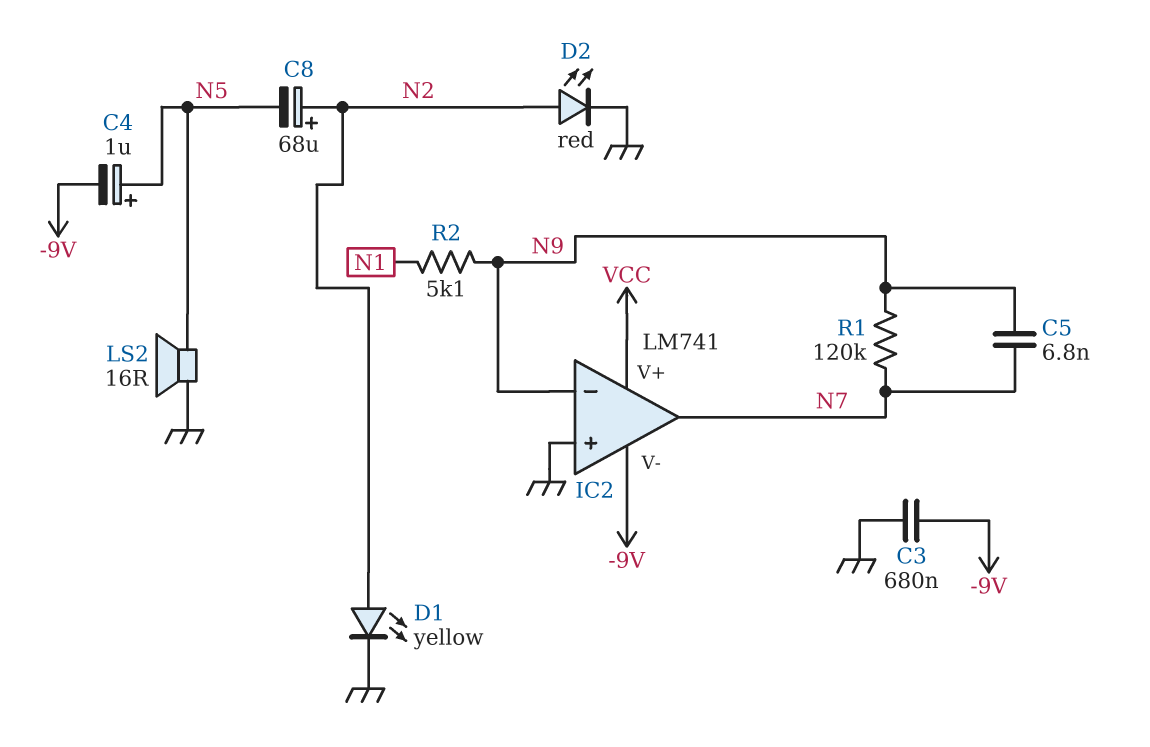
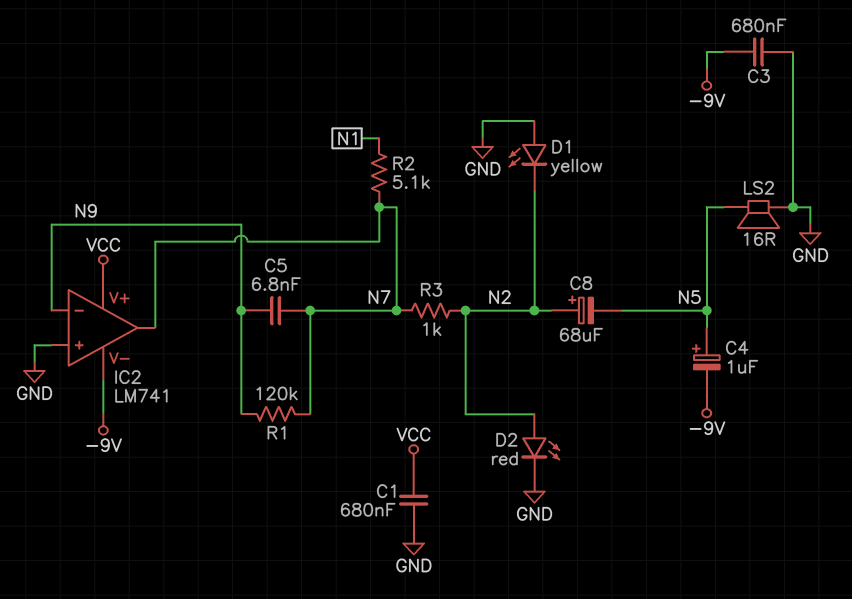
C1: none -> 680nF (GND, VCC)
D1: LED yellow (A N2, K GND) -> LED yellow (A GND, K N2)
R2: 5.1k (N1, N9) -> 5.1k (N1, N7)
R3: none -> 1k (N2, N7)

